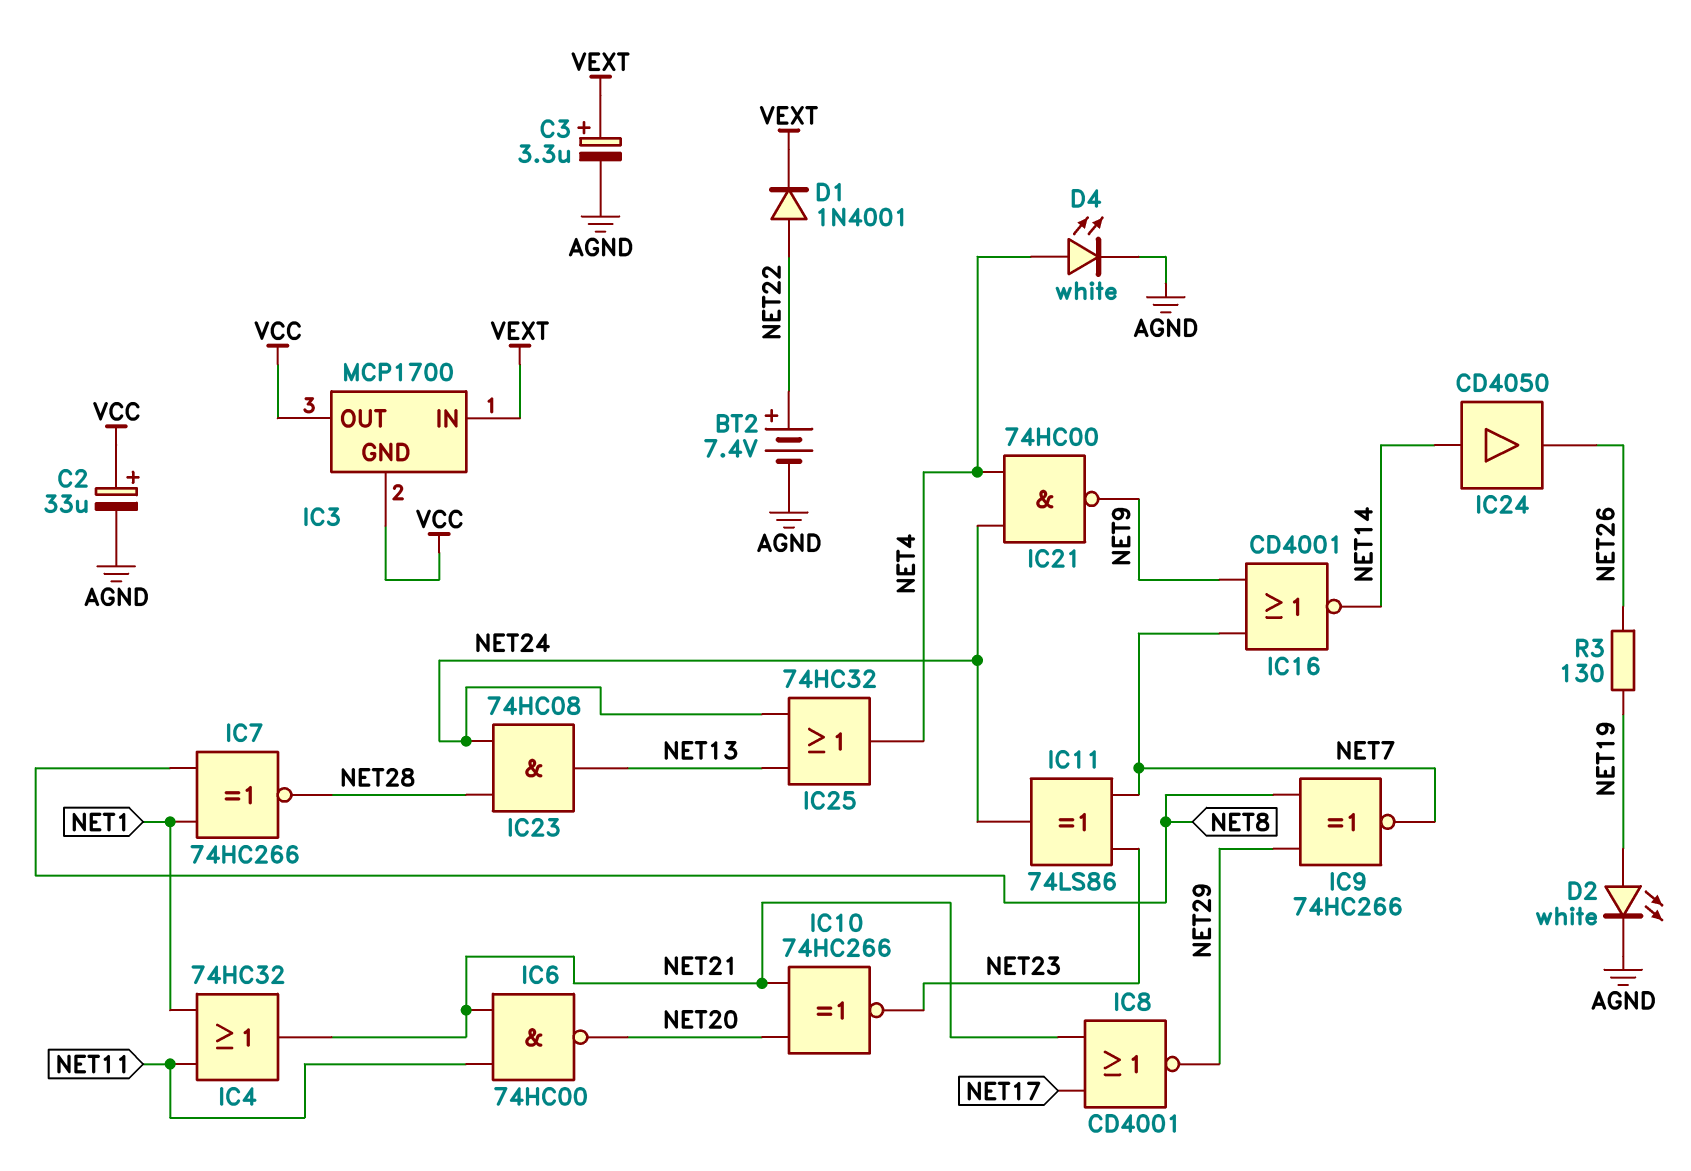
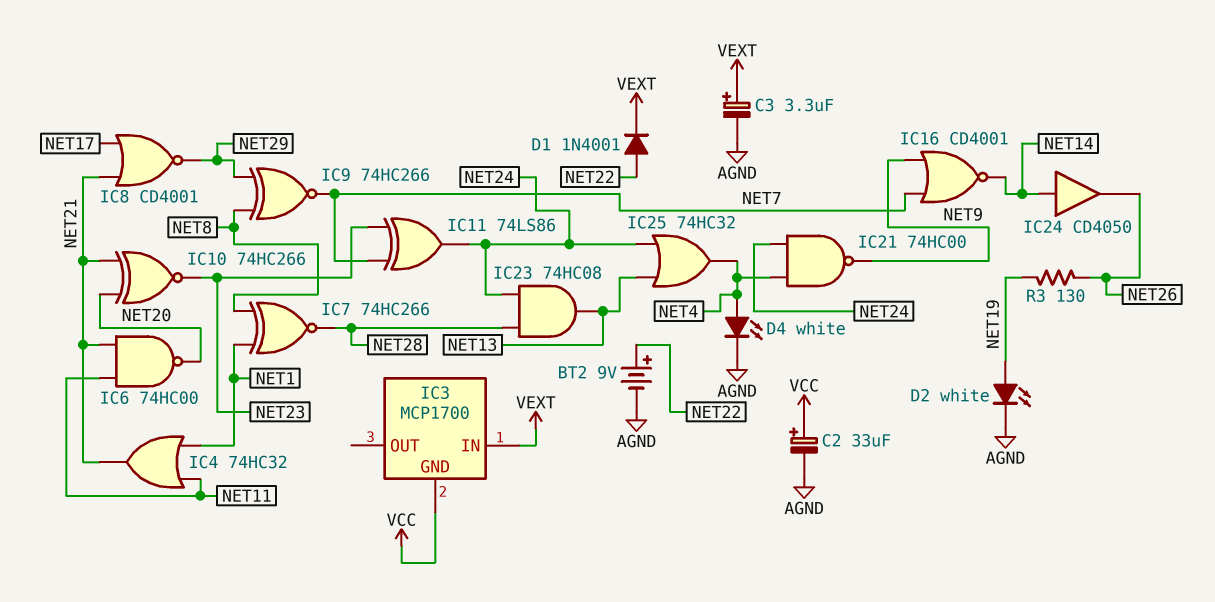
BT2: 7.4V (plus NET22, minus AGND) -> 9V (plus NET22, minus AGND)
IC3 pin OUT: VCC -> none

